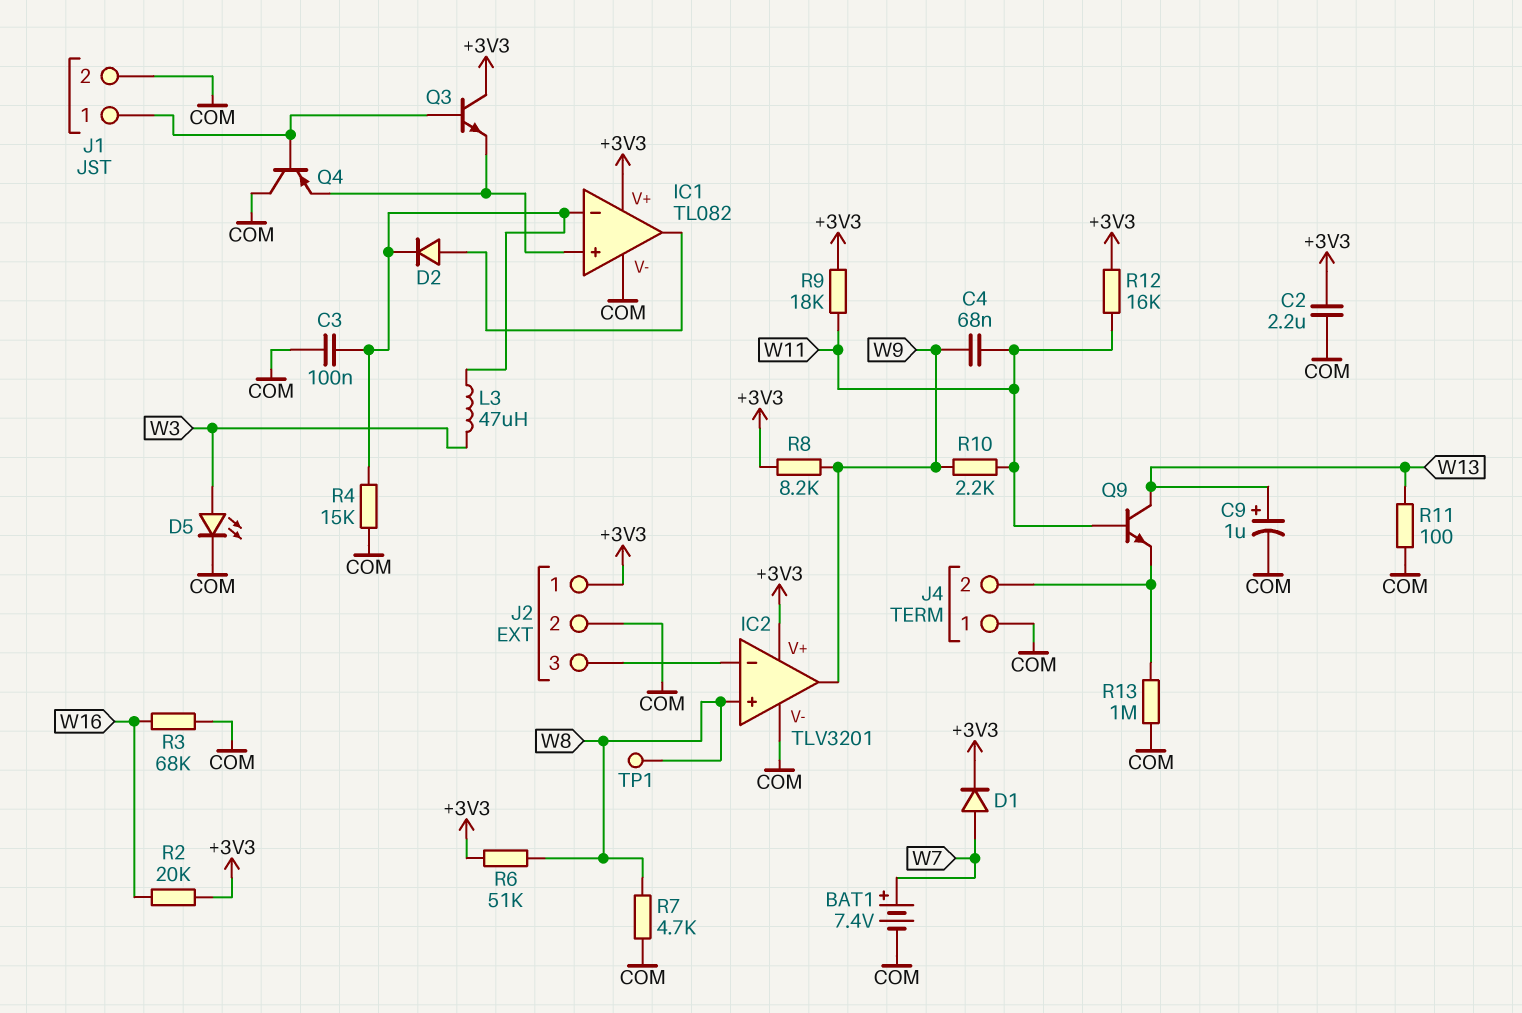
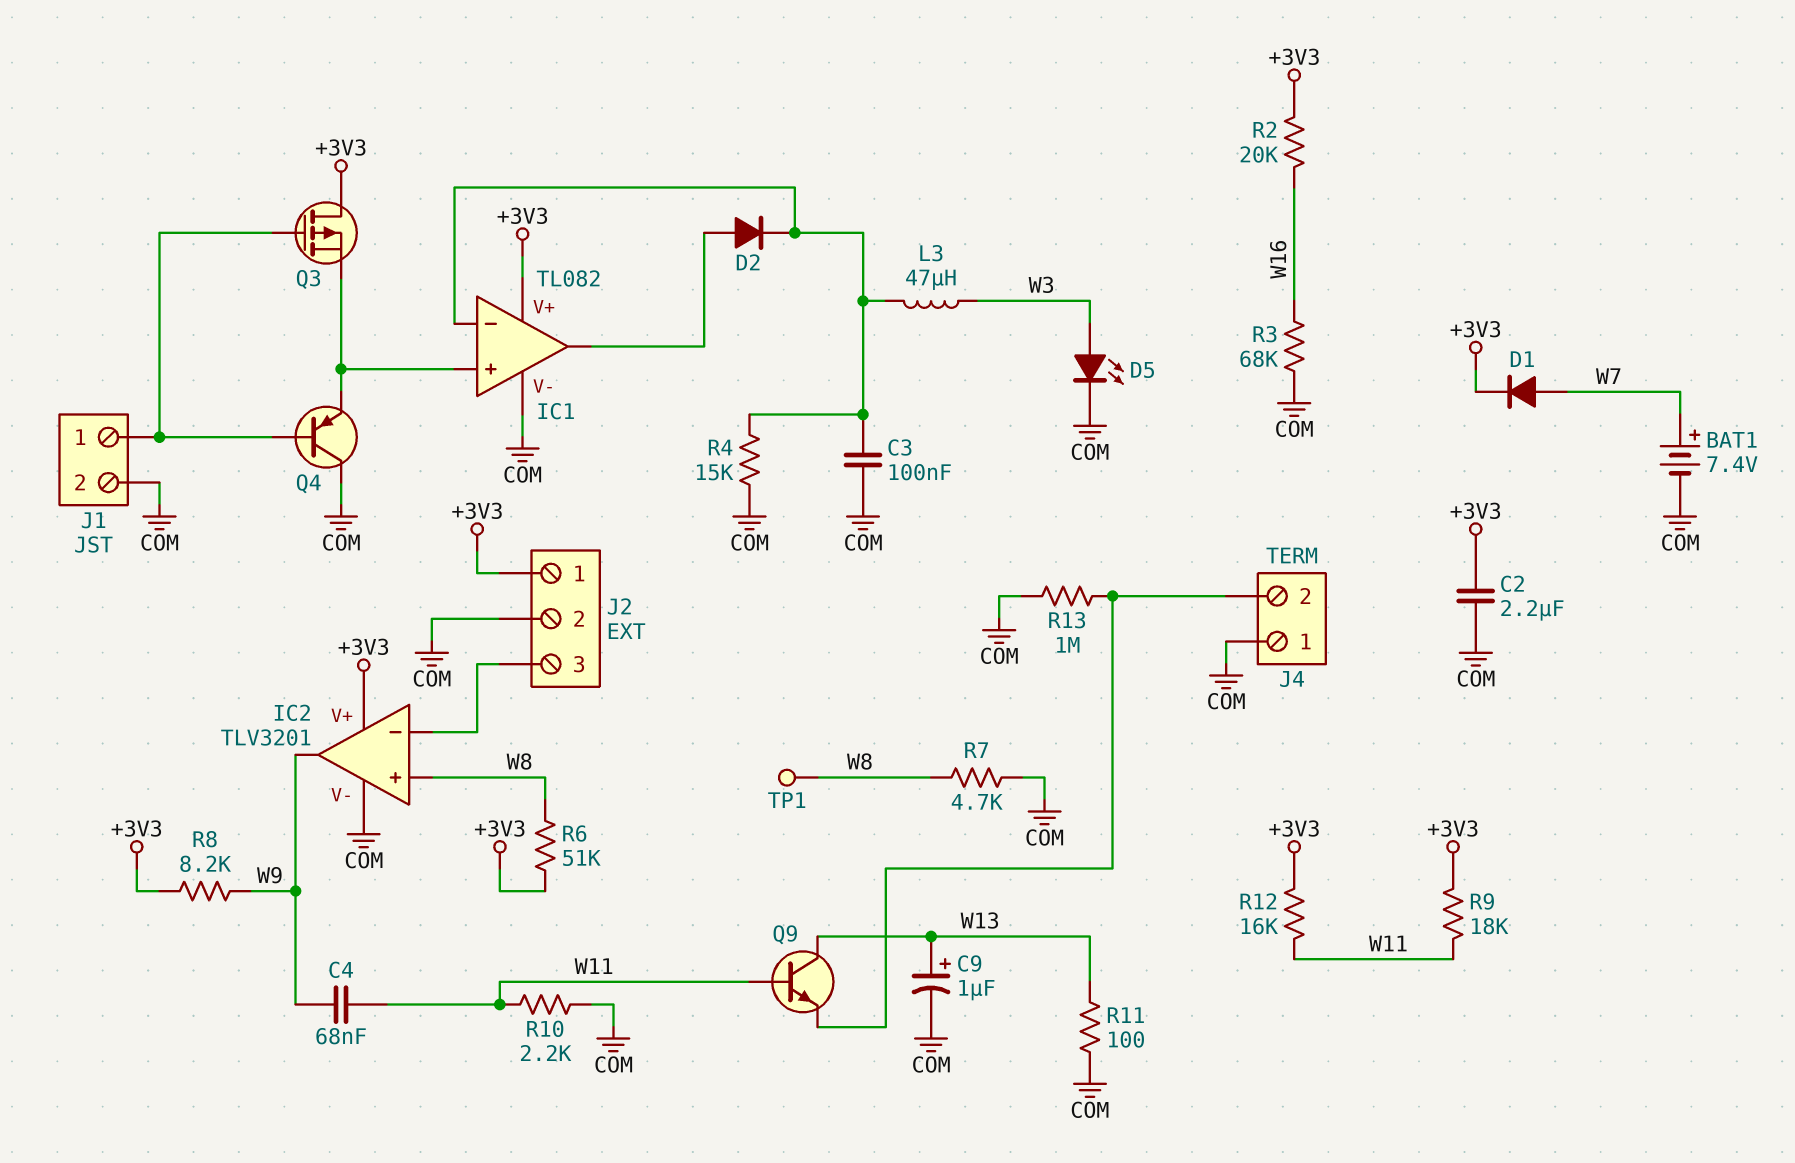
Q3: NPN (B J1/1, C +3V3, E IC1/in+) -> PMOS (G J1/1, D +3V3, S IC1/in+)
R10: 2.2k (W9, W11) -> 2.2k (COM, W11)

